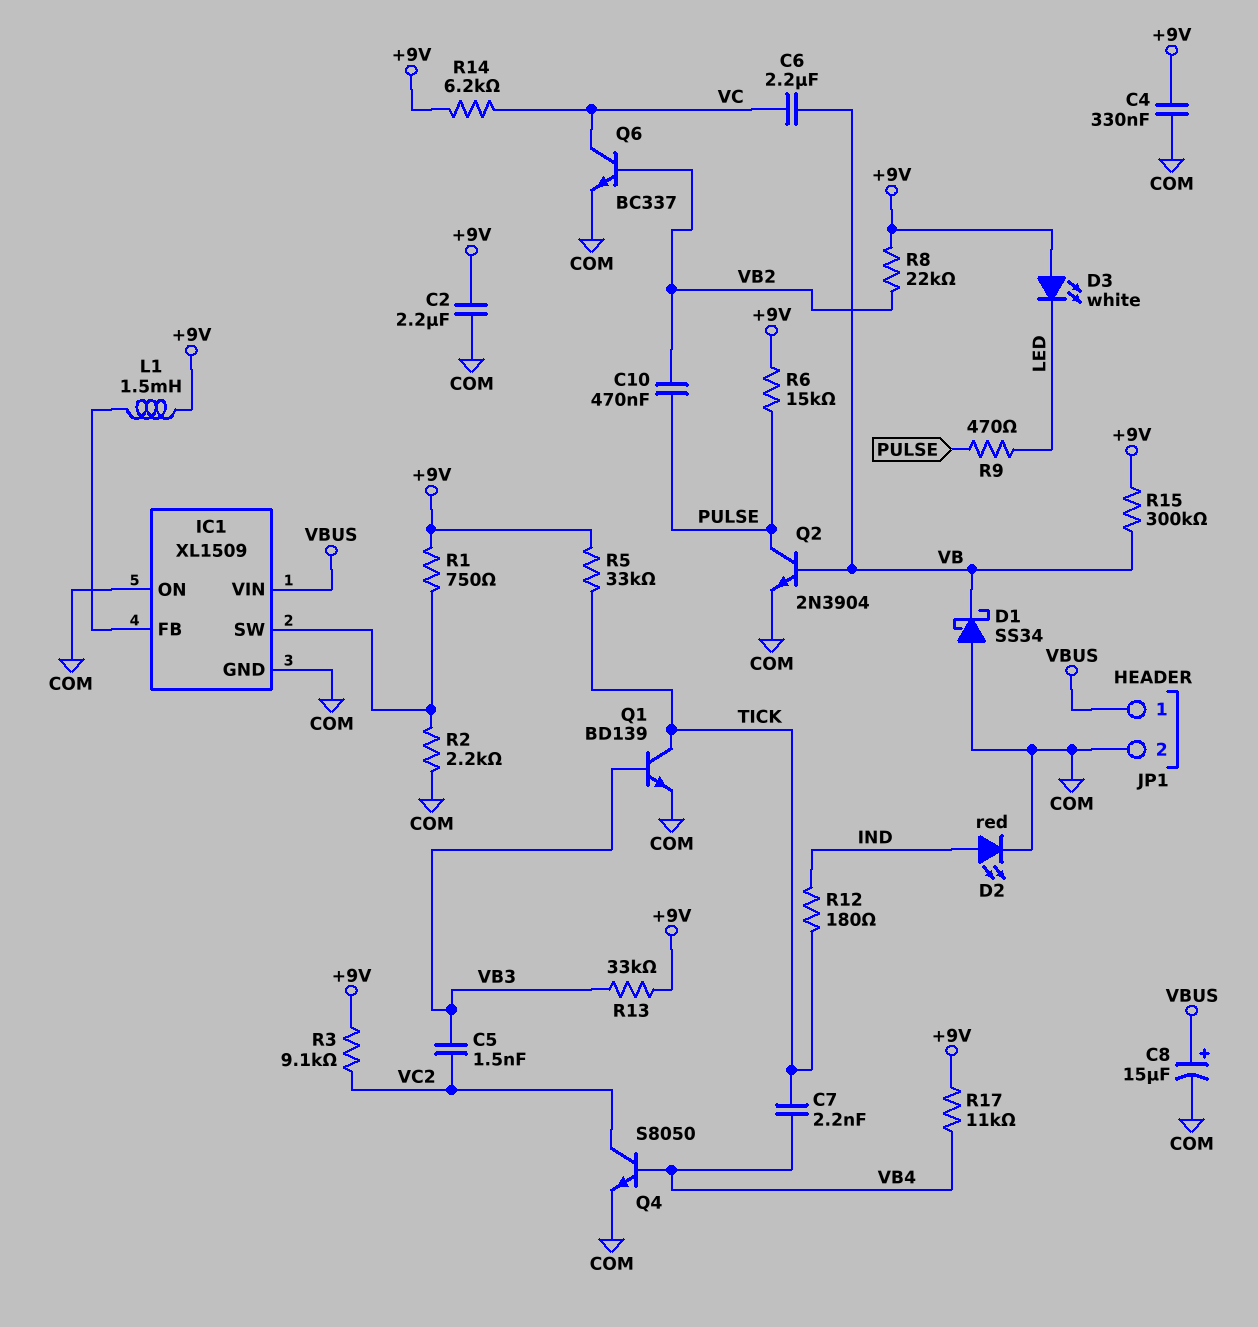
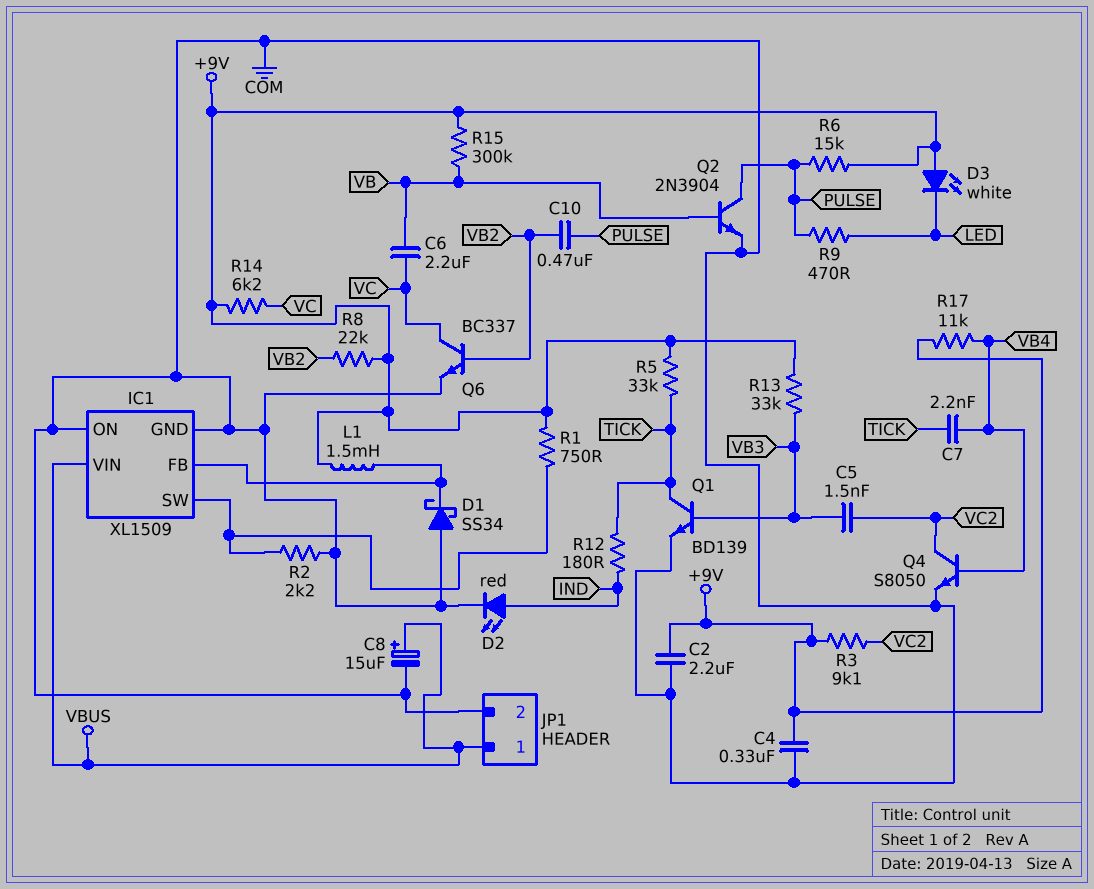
D1: schottky SS34 (A COM, K VB) -> schottky SS34 (A COM, K IC1/FB)

